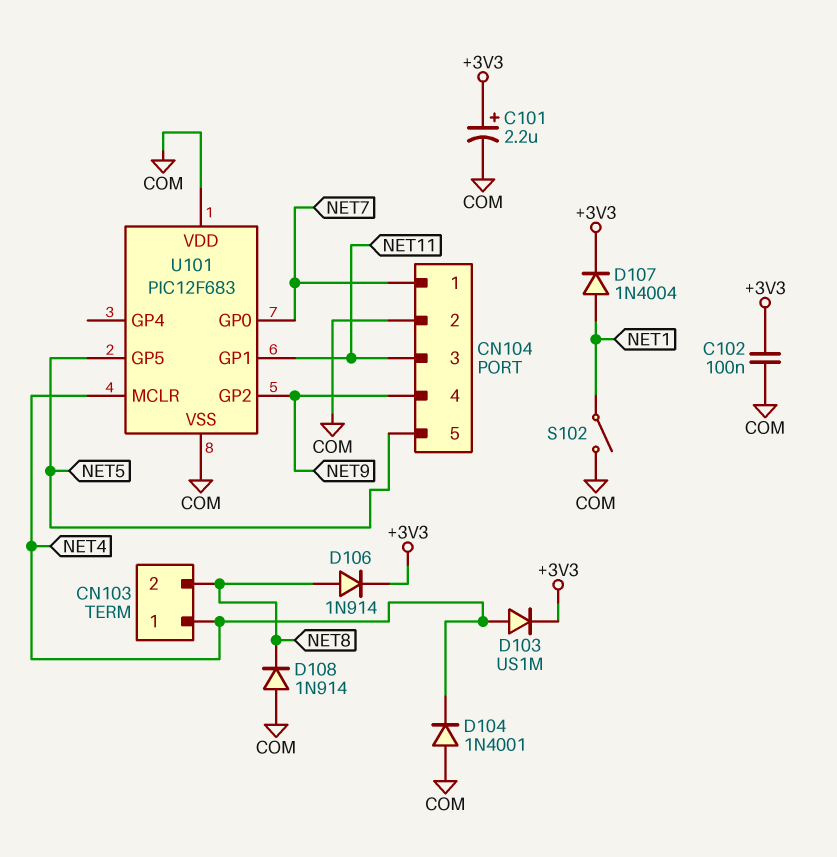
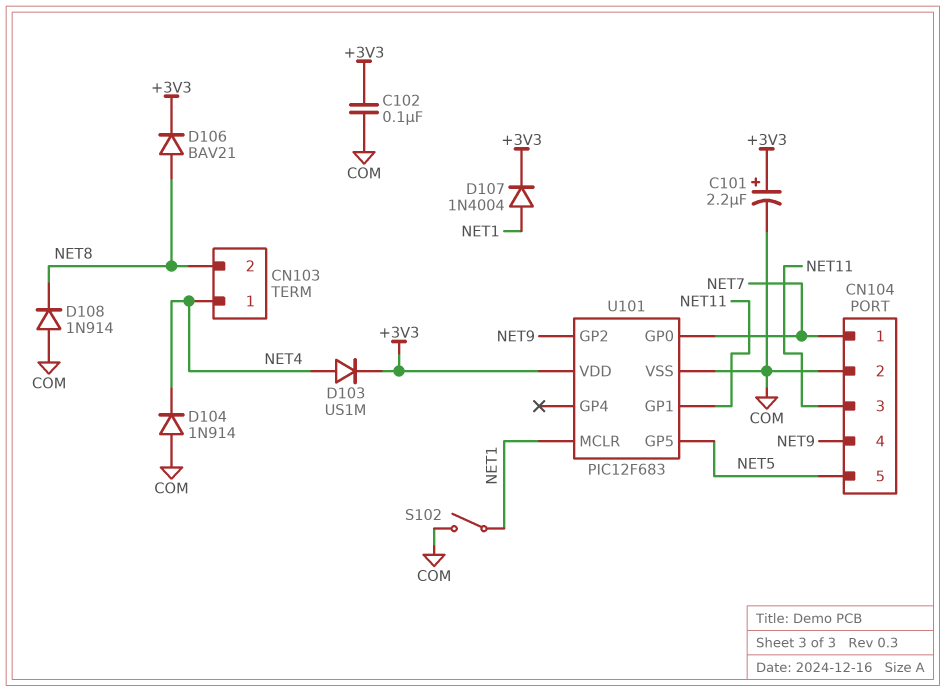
D104: diode 1N4001 (A COM, K NET4) -> diode 1N914 (A COM, K NET4)
D106: diode 1N914 (A NET8, K +3V3) -> diode BAV21 (A NET8, K +3V3)
U101 pin MCLR: NET4 -> NET1
U101 pin VDD: COM -> +3V3

